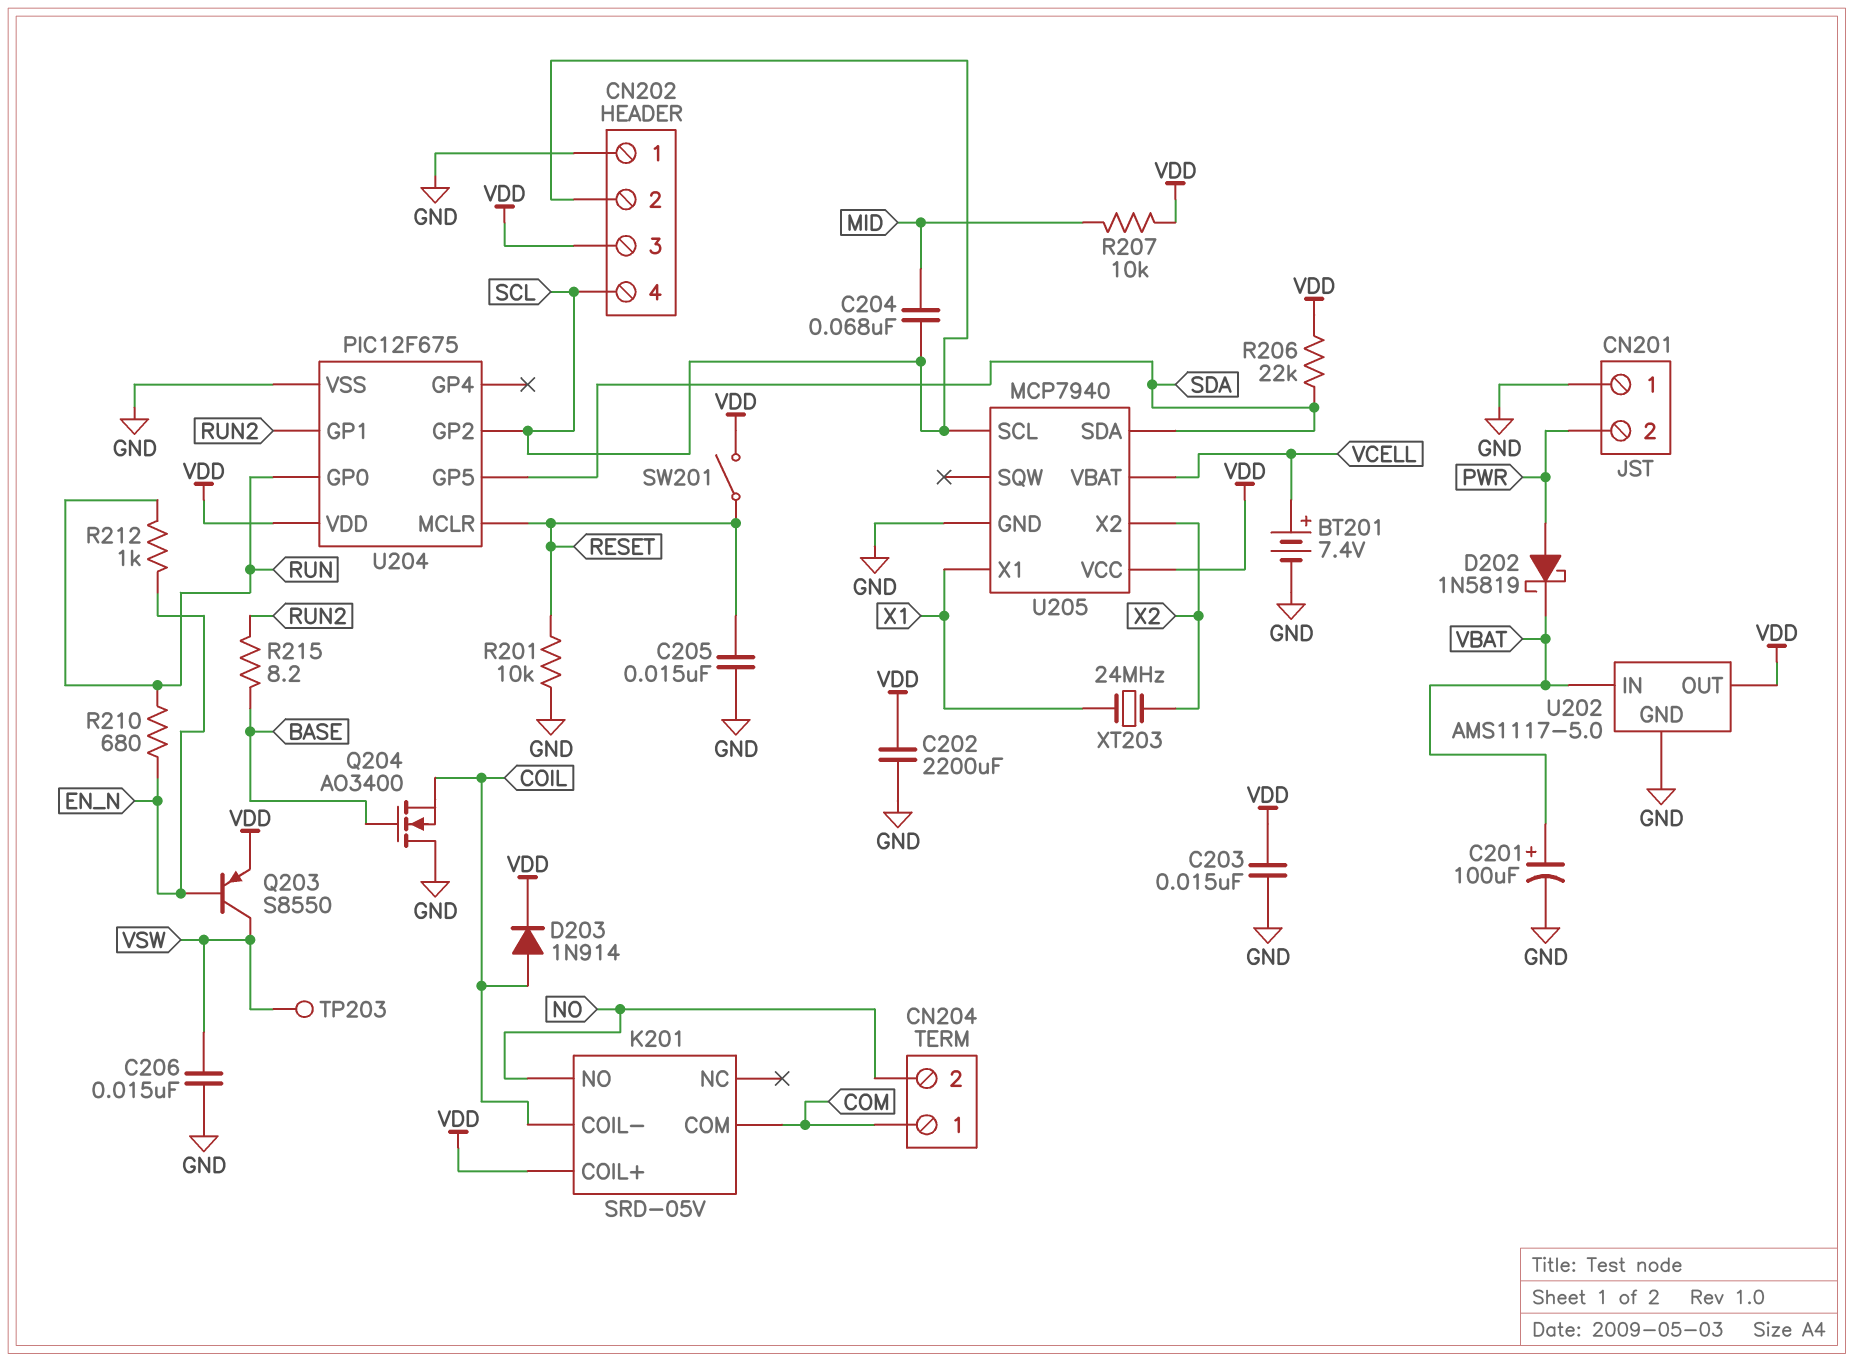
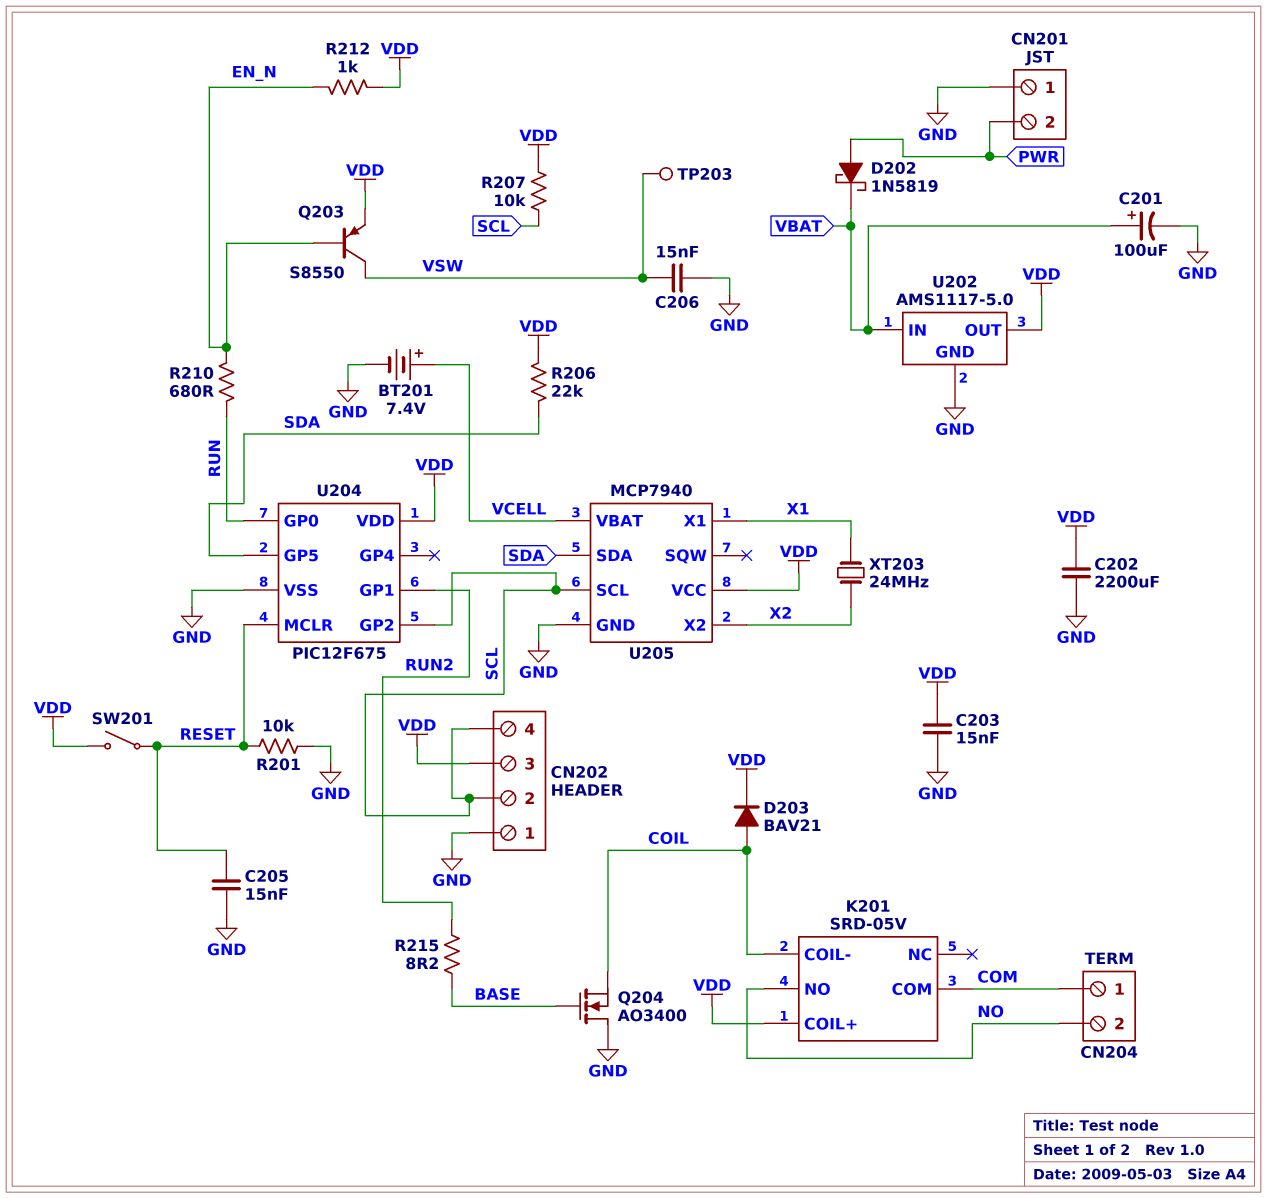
C204: 68nF (MID, SCL) -> none
D203: diode 1N914 (A COIL, K VDD) -> diode BAV21 (A COIL, K VDD)
R207: 10k (MID, VDD) -> 10k (SCL, VDD)
R212: 1k (EN_N, RUN) -> 1k (EN_N, VDD)

